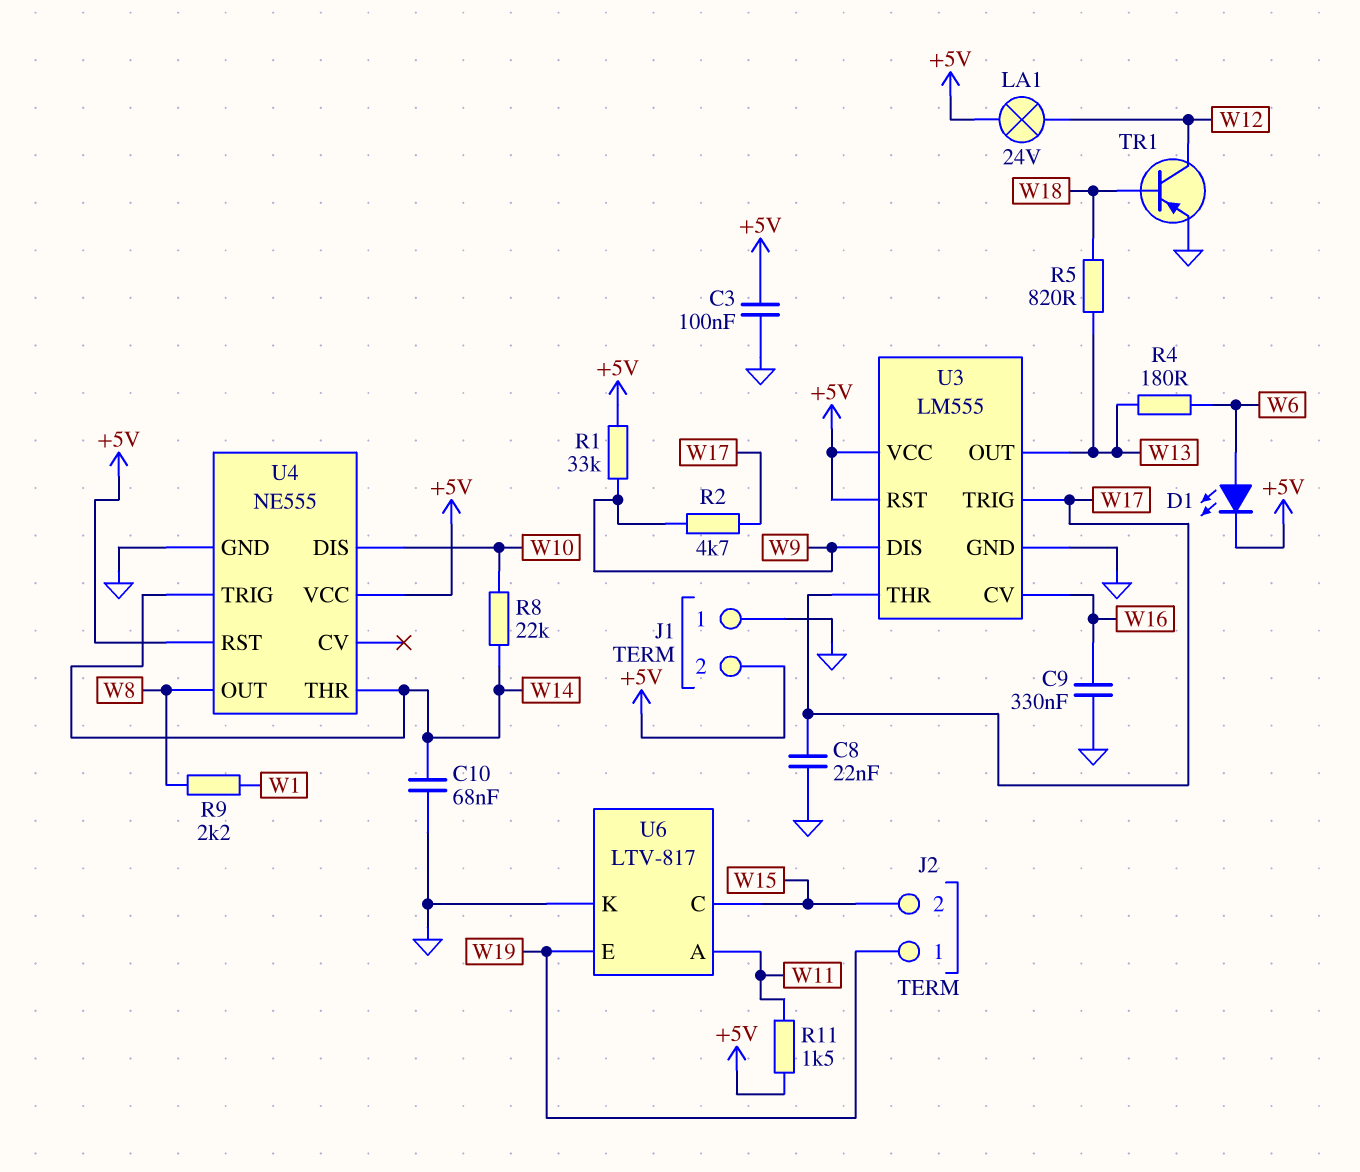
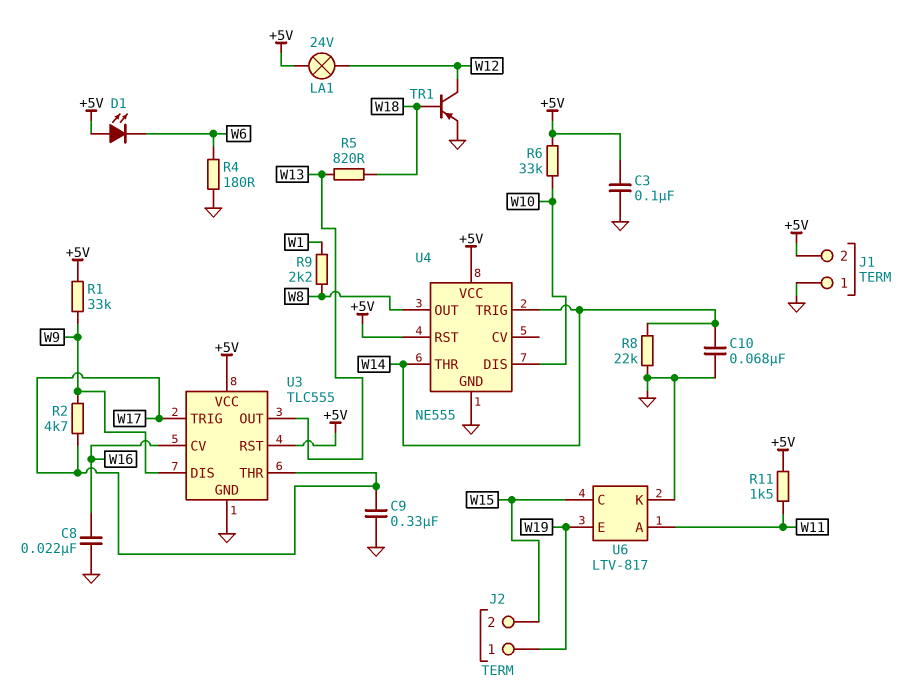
C8: 22nF (GND, W17) -> 22nF (GND, W16)
C9: 330nF (GND, W16) -> 330nF (GND, W17)
D1: LED (A W6, K +5V) -> LED (A +5V, K W6)
R4: 180 (W6, W13) -> 180 (GND, W6)
R6: none -> 33k (+5V, W10)
R8: 22k (W10, W14) -> 22k (GND, W14)
U3: LM555 -> TLC555

